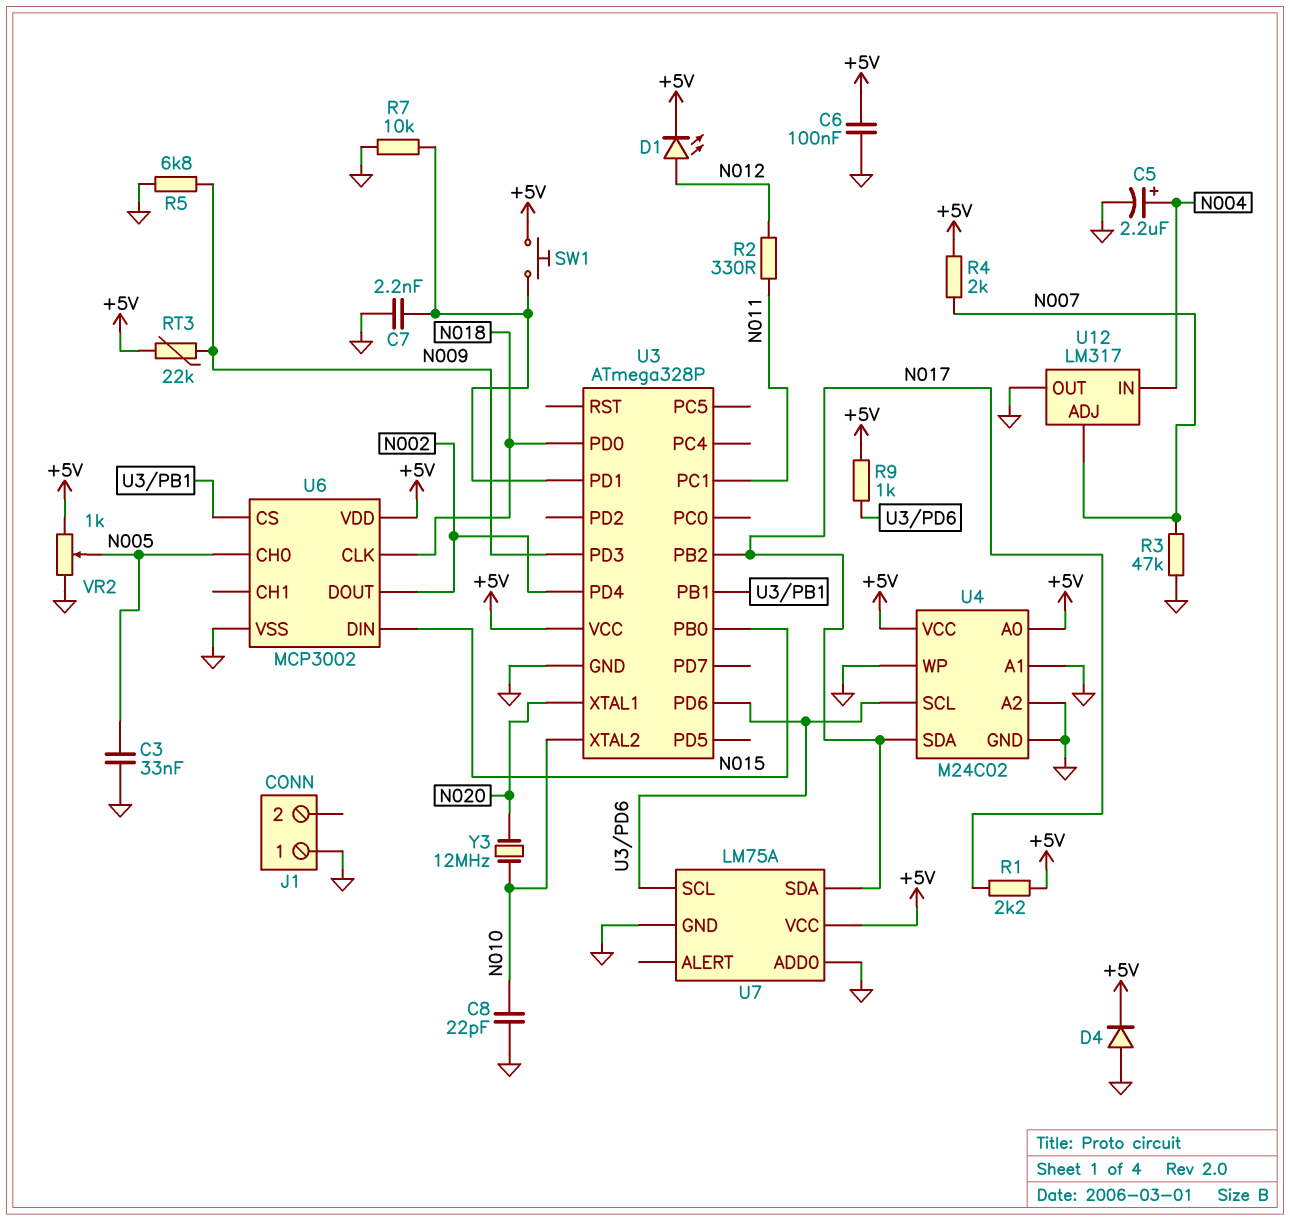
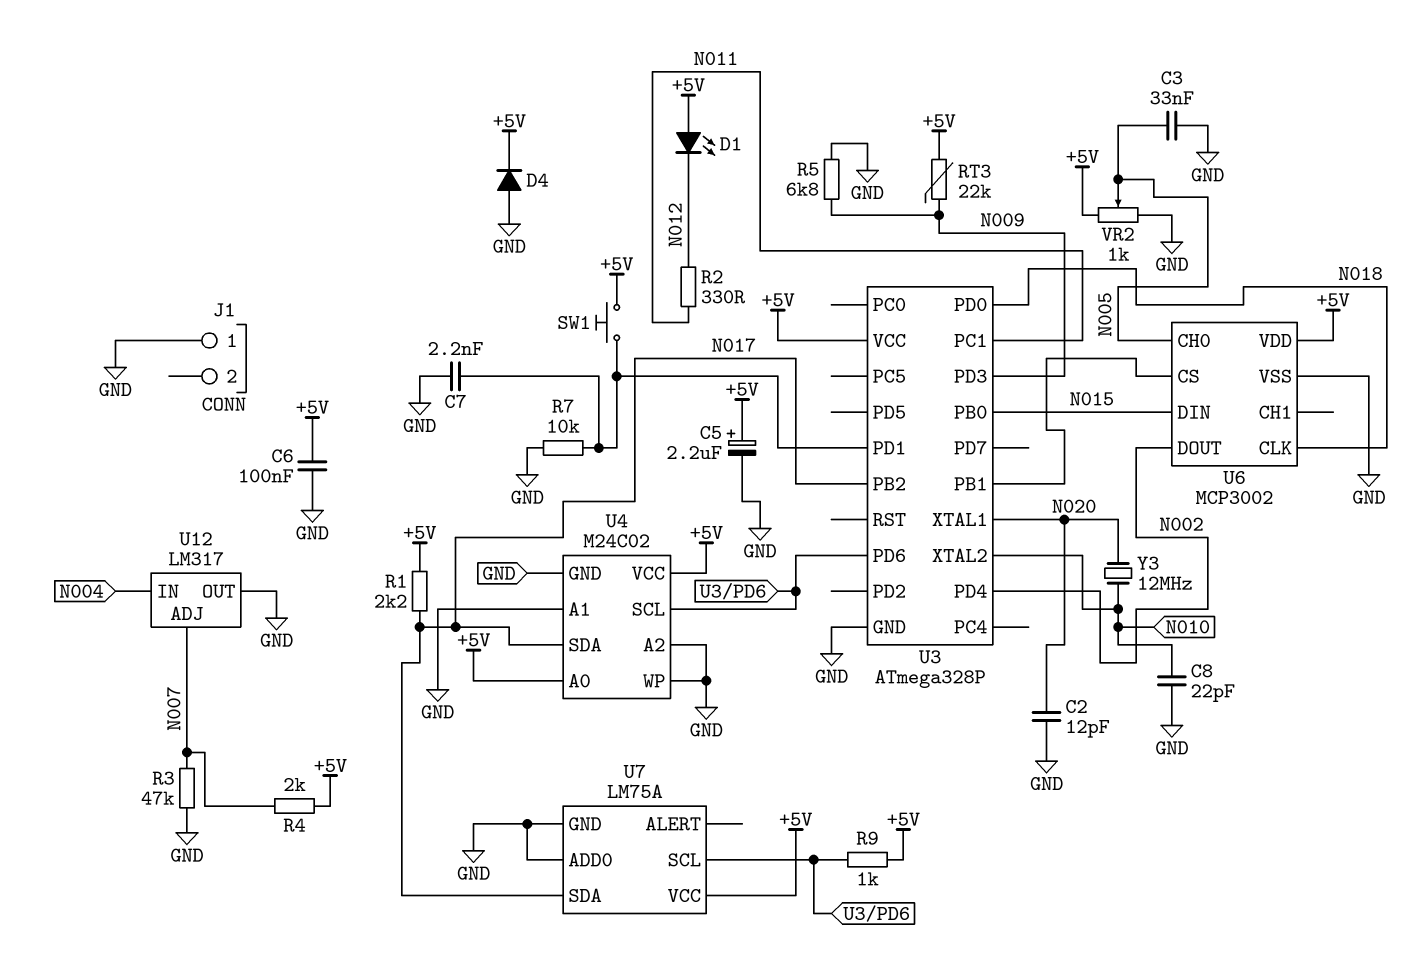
C2: none -> 12pF (GND, N020)
C5: 2.2uF (plus N004, minus GND) -> 2.2uF (plus +5V, minus GND)
D1: LED (A N012, K +5V) -> LED (A +5V, K N012)

